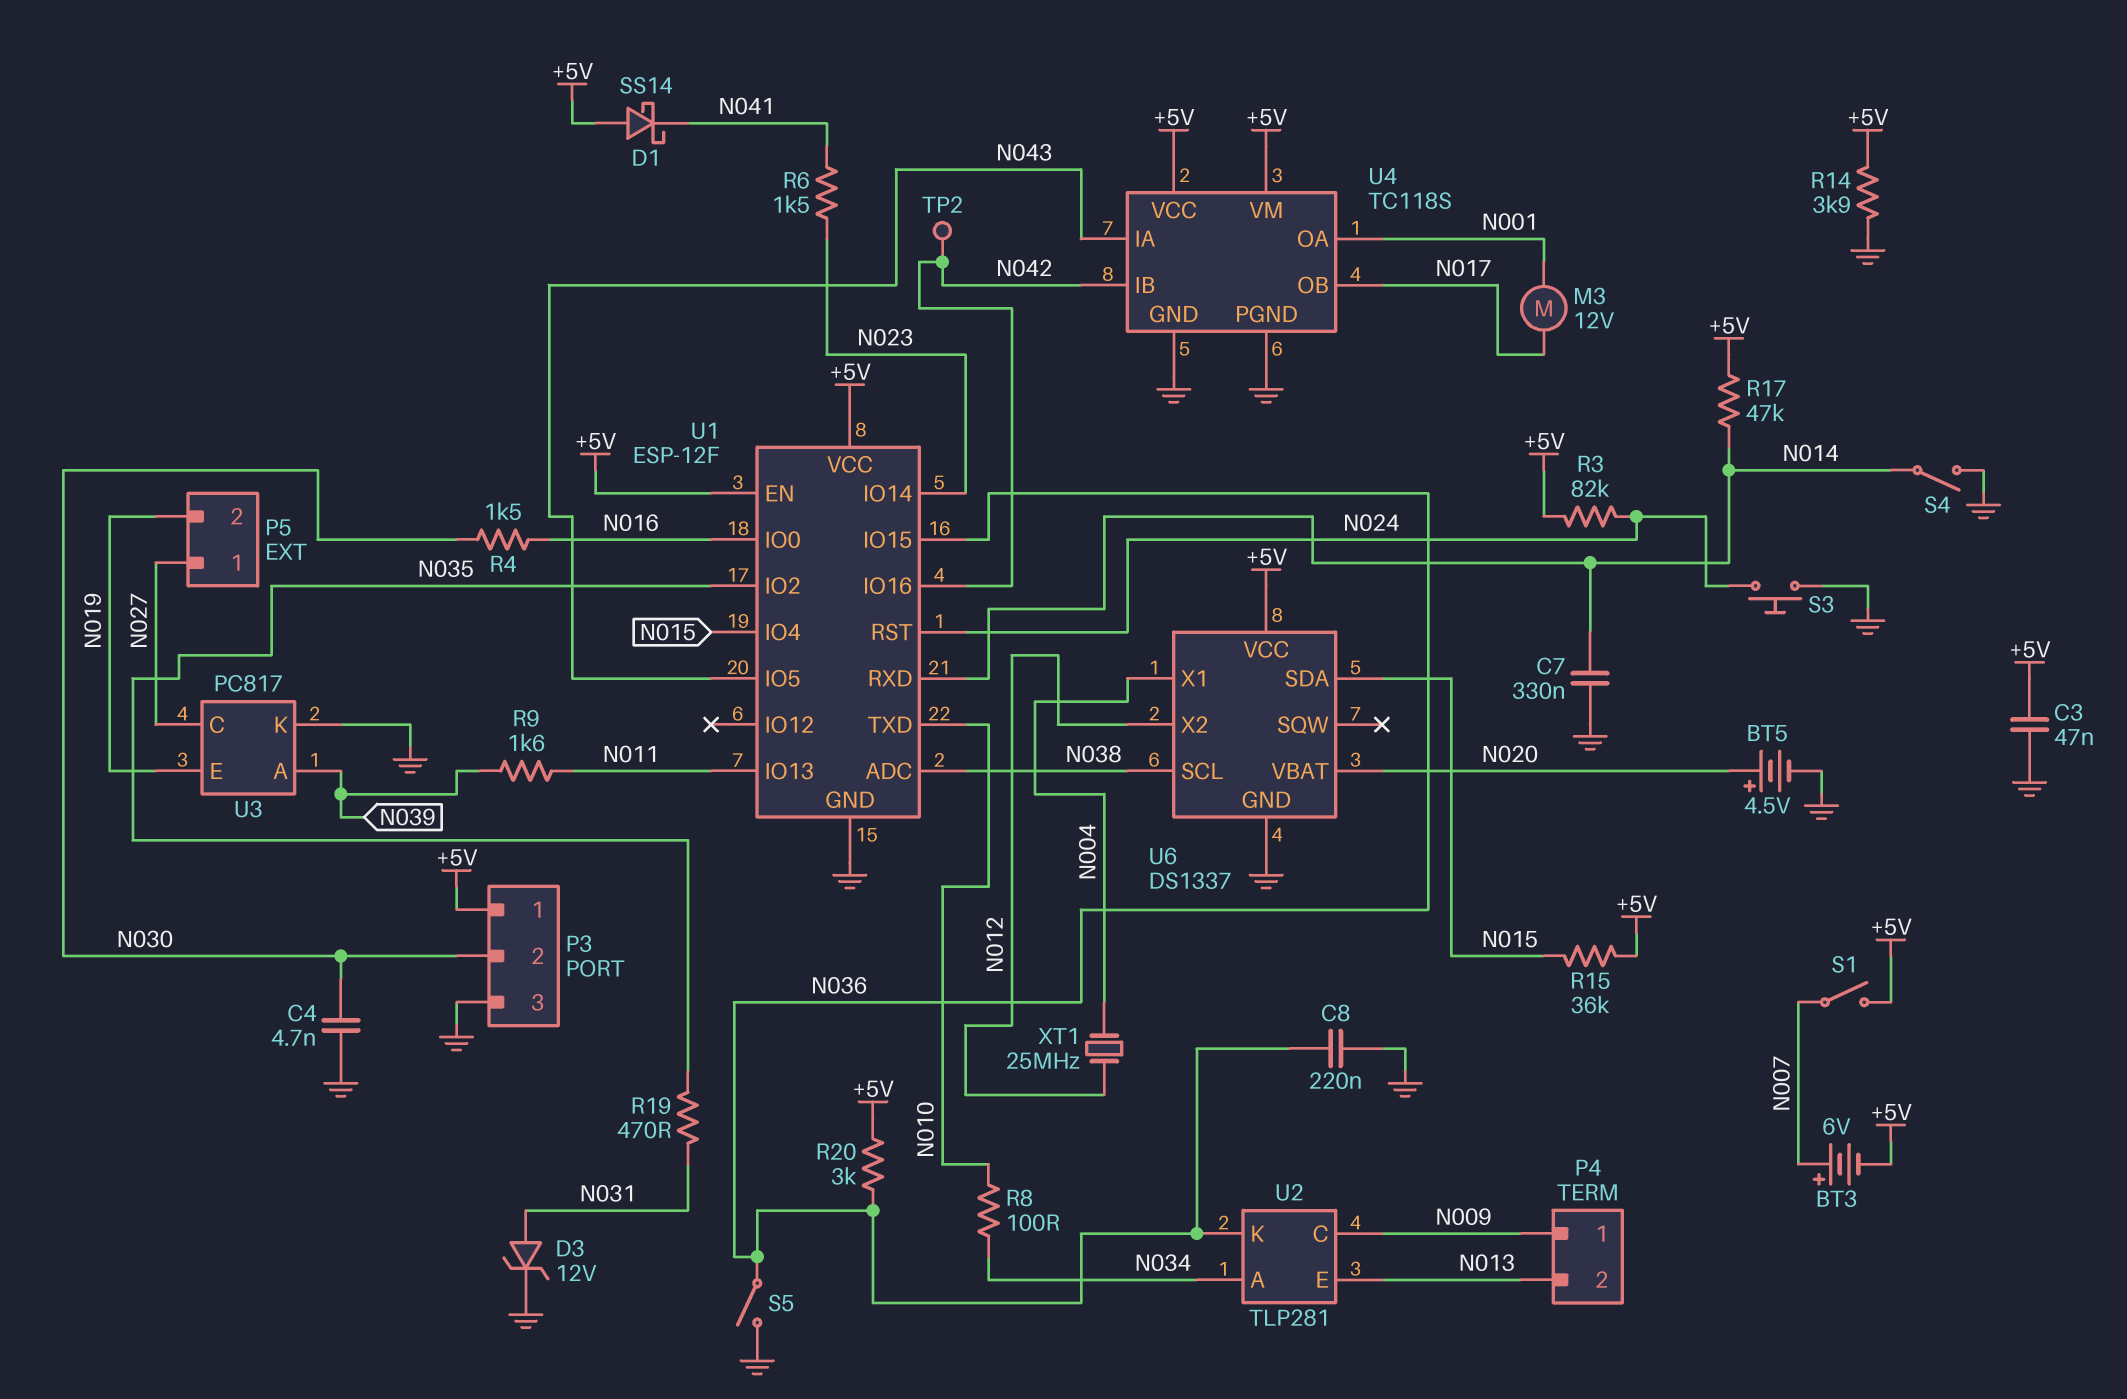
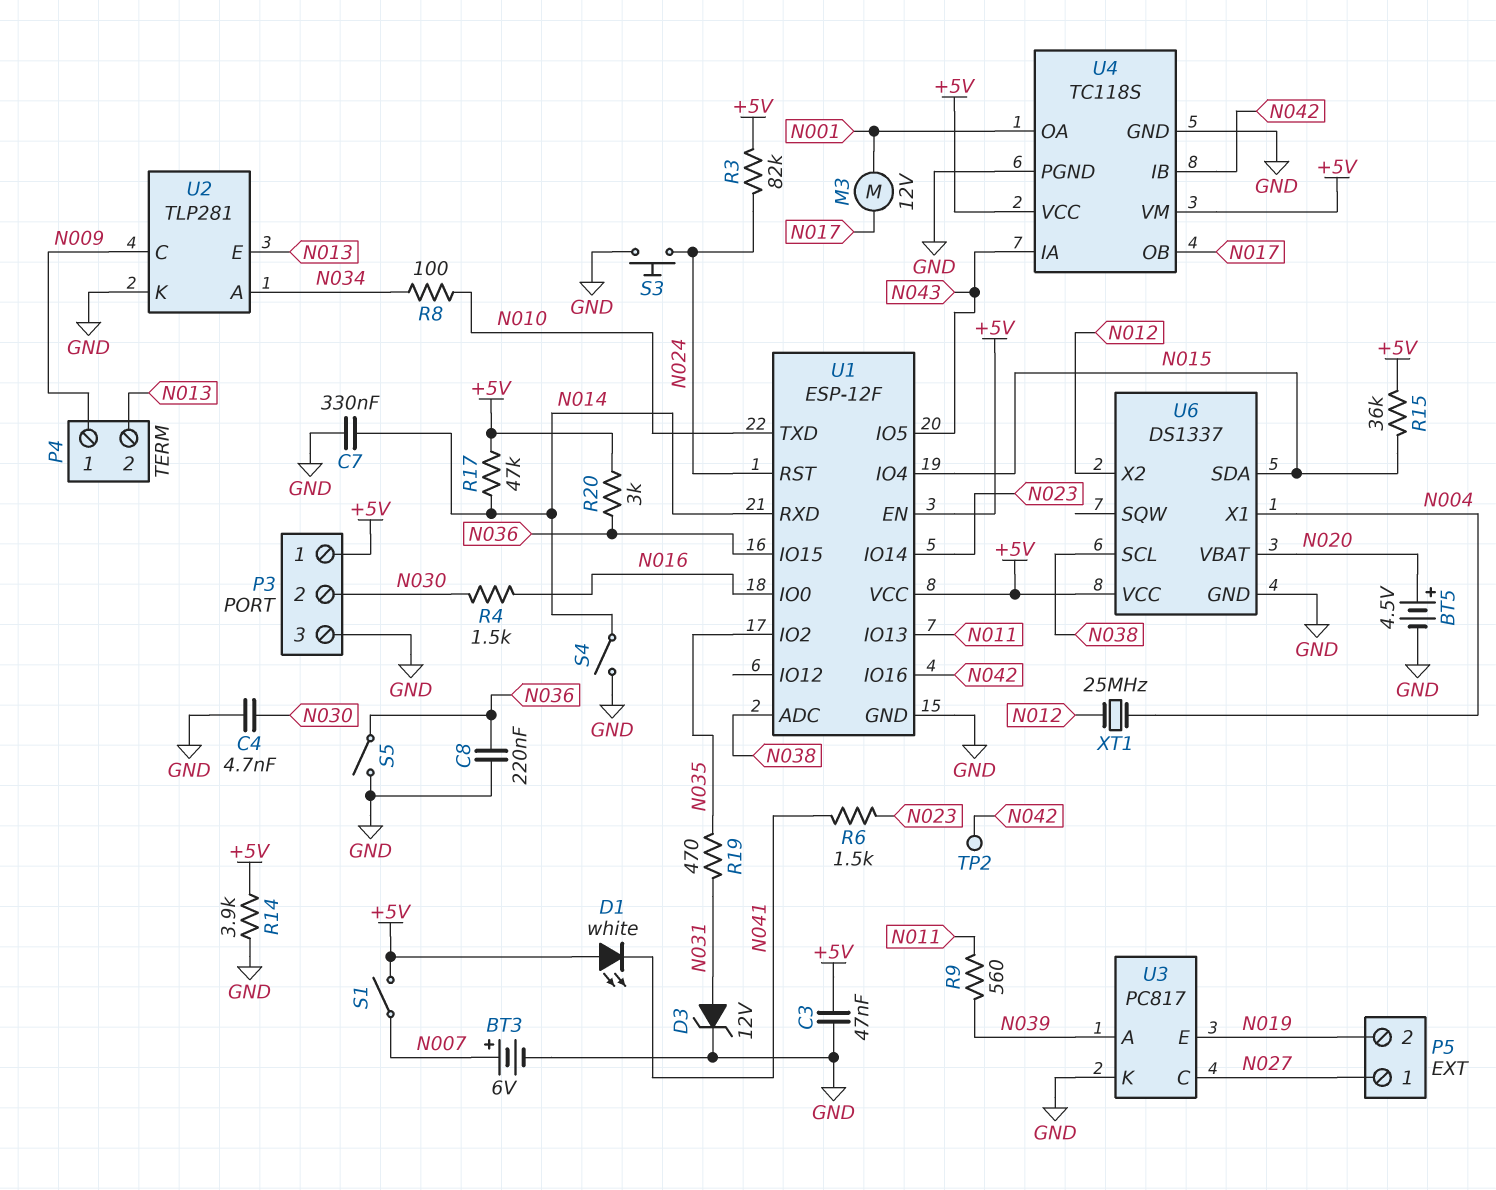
BT3: 6V (plus N007, minus +5V) -> 6V (plus N007, minus GND)
D1: schottky SS14 (A +5V, K N041) -> LED white (A +5V, K N041)
R9: 1.6k (N011, N039) -> 560 (N011, N039)
U2 pin K: N036 -> GND

